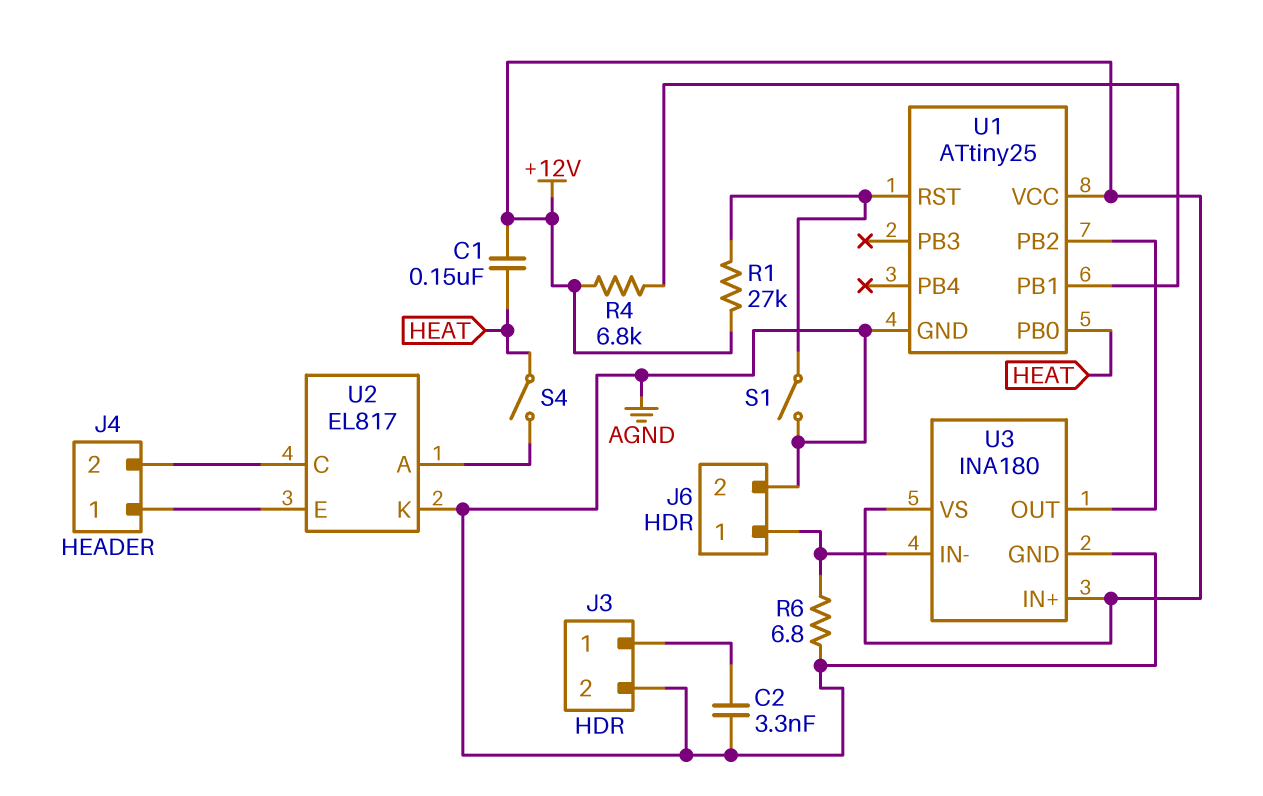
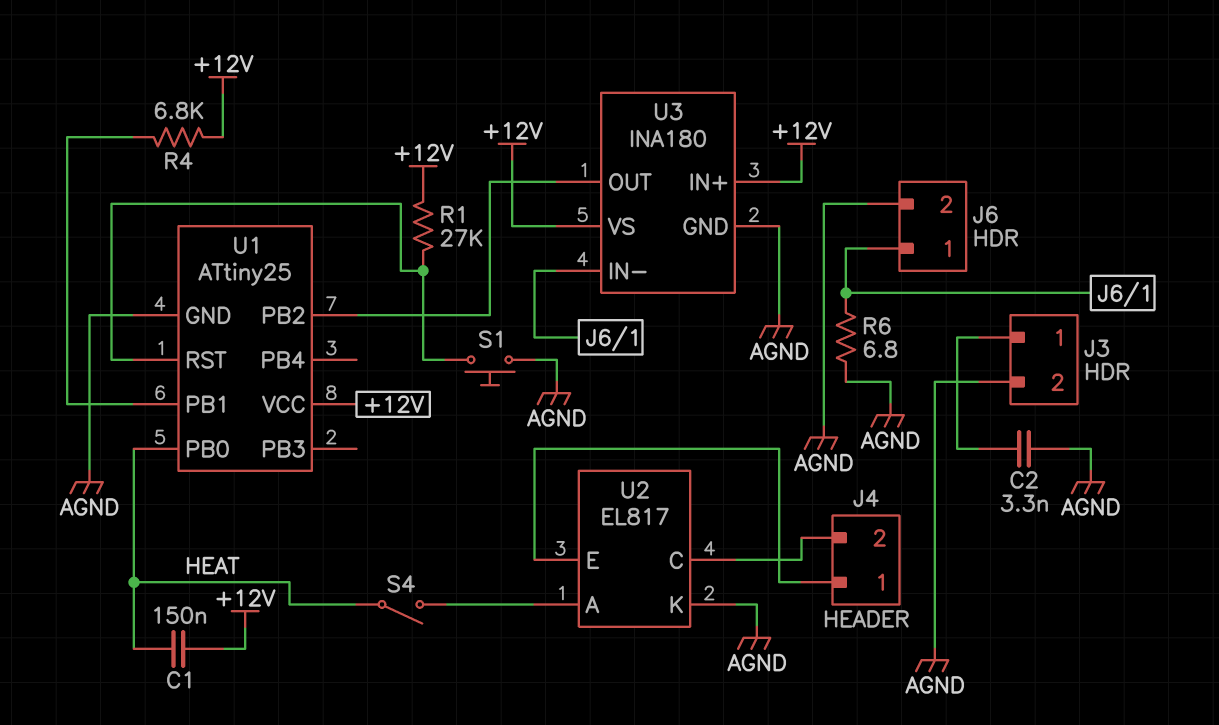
S1: switch (AGND, U1/RST) -> button (AGND, U1/RST)

